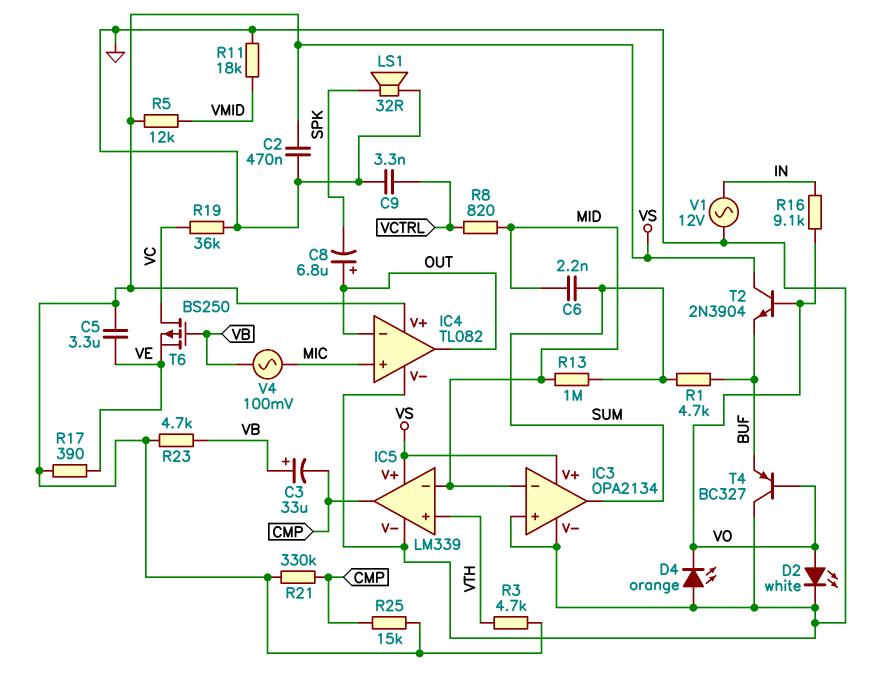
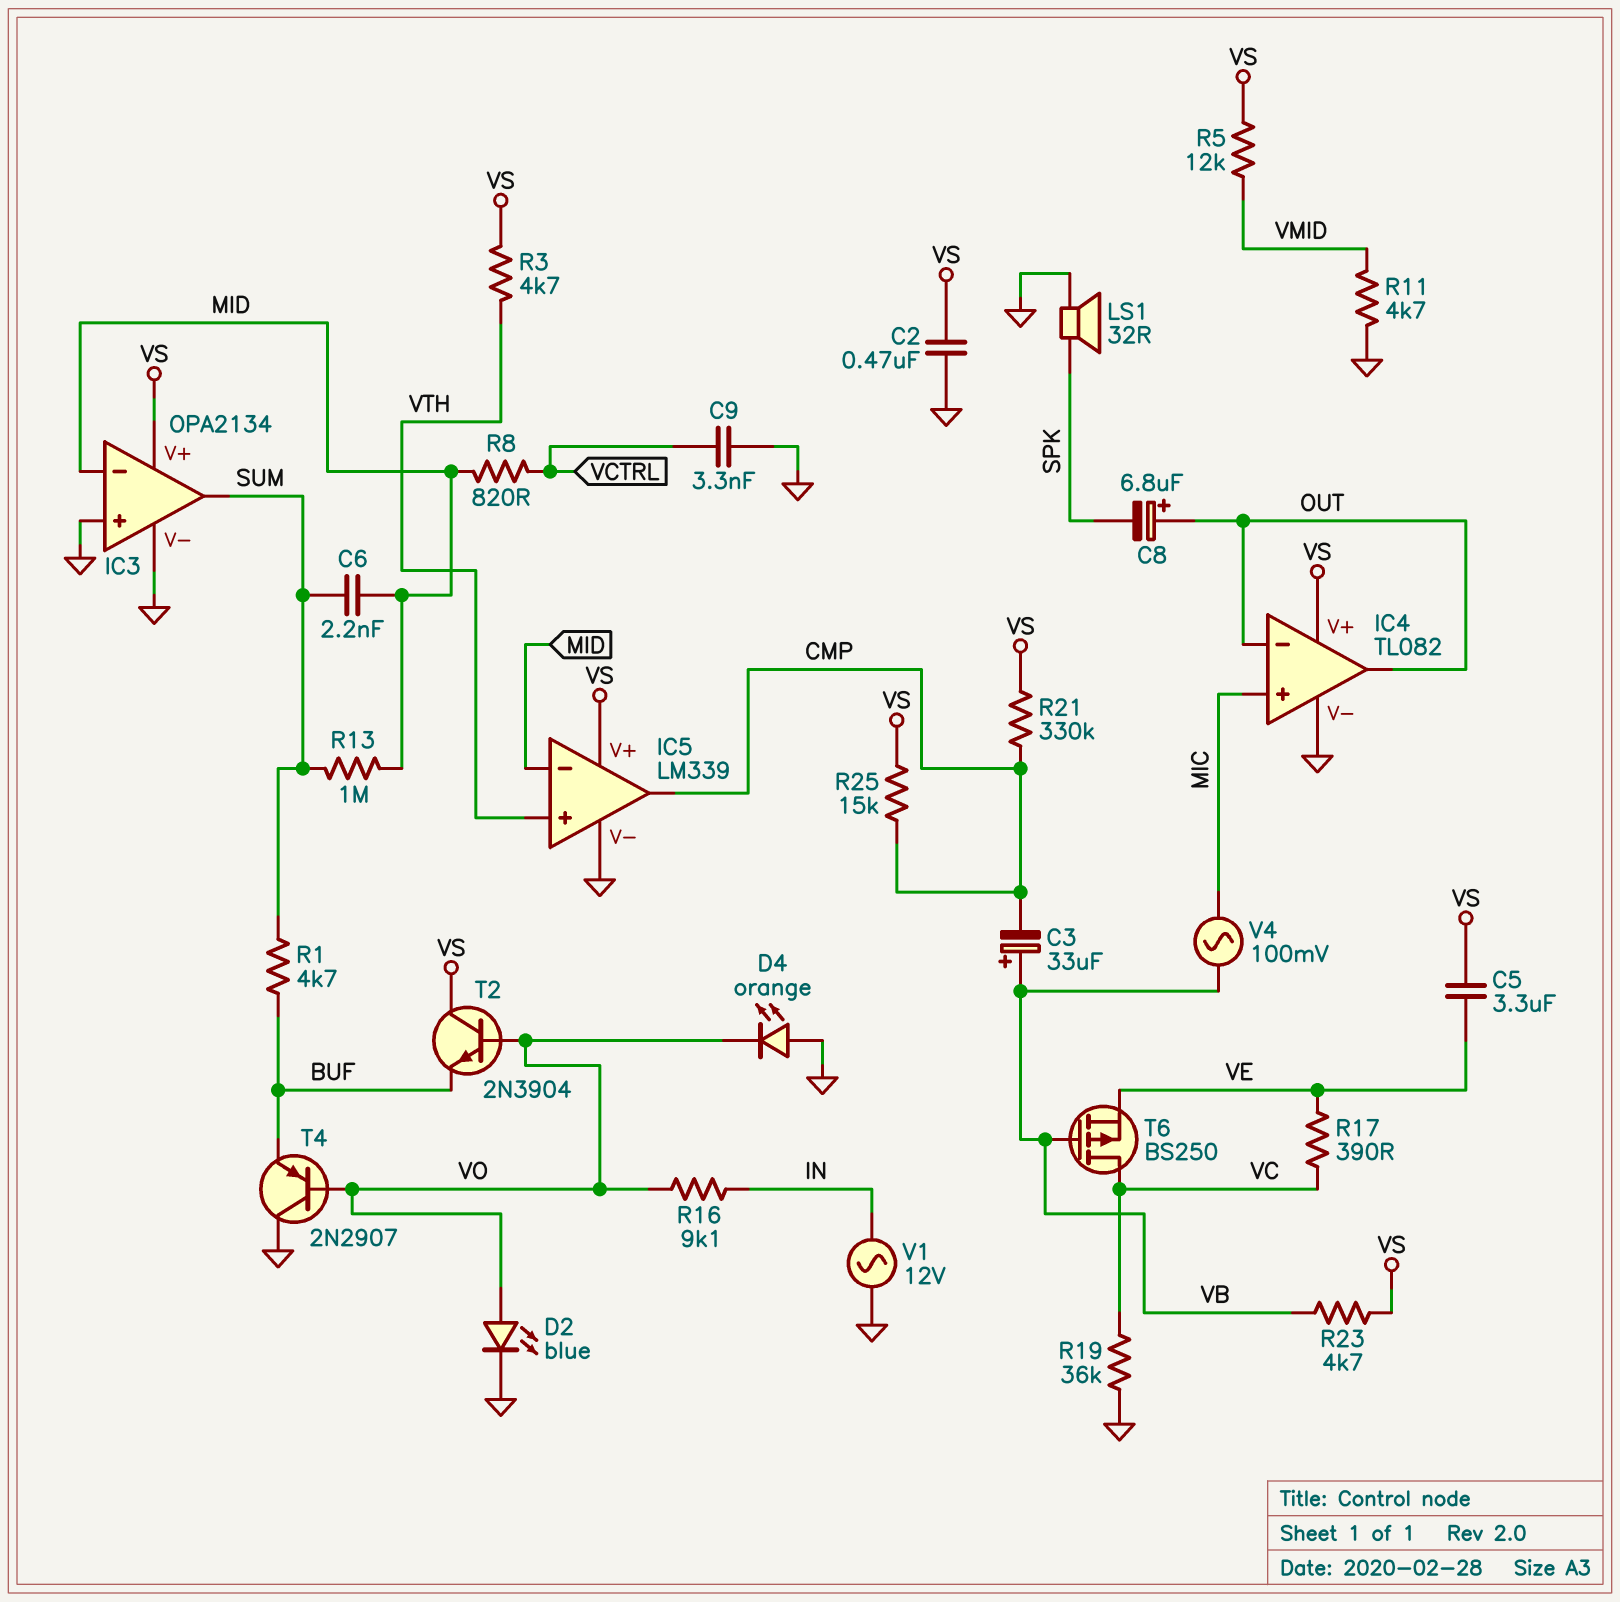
D2: LED white (A VO, K GND) -> LED blue (A VO, K GND)
R11: 18k (GND, VMID) -> 4.7k (GND, VMID)
R17: 390 (VE, VS) -> 390 (VC, VE)
T4: PNP BC327 (B VO, C GND, E BUF) -> PNP 2N2907 (B VO, C GND, E BUF)

